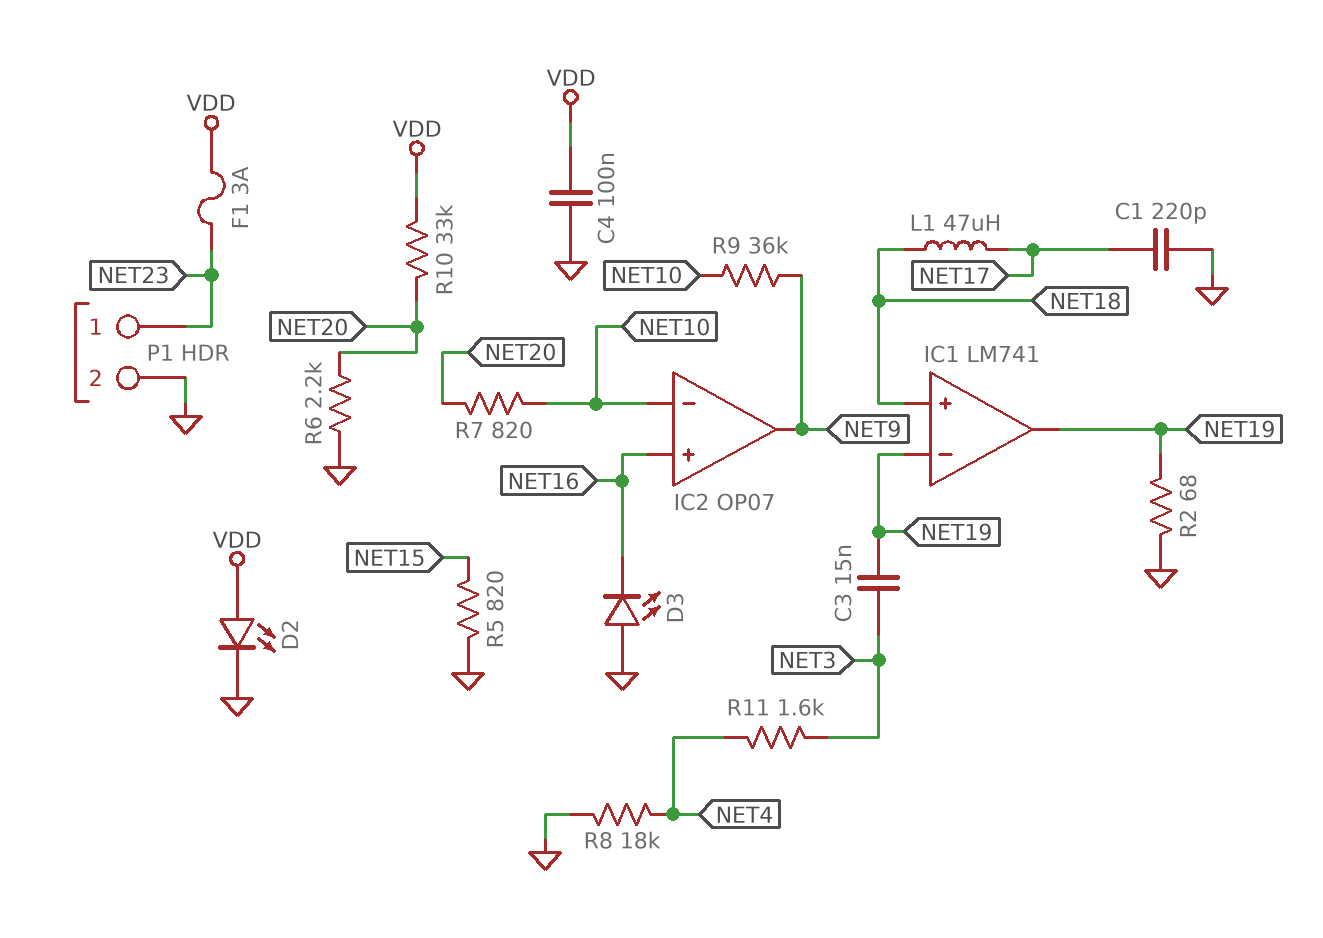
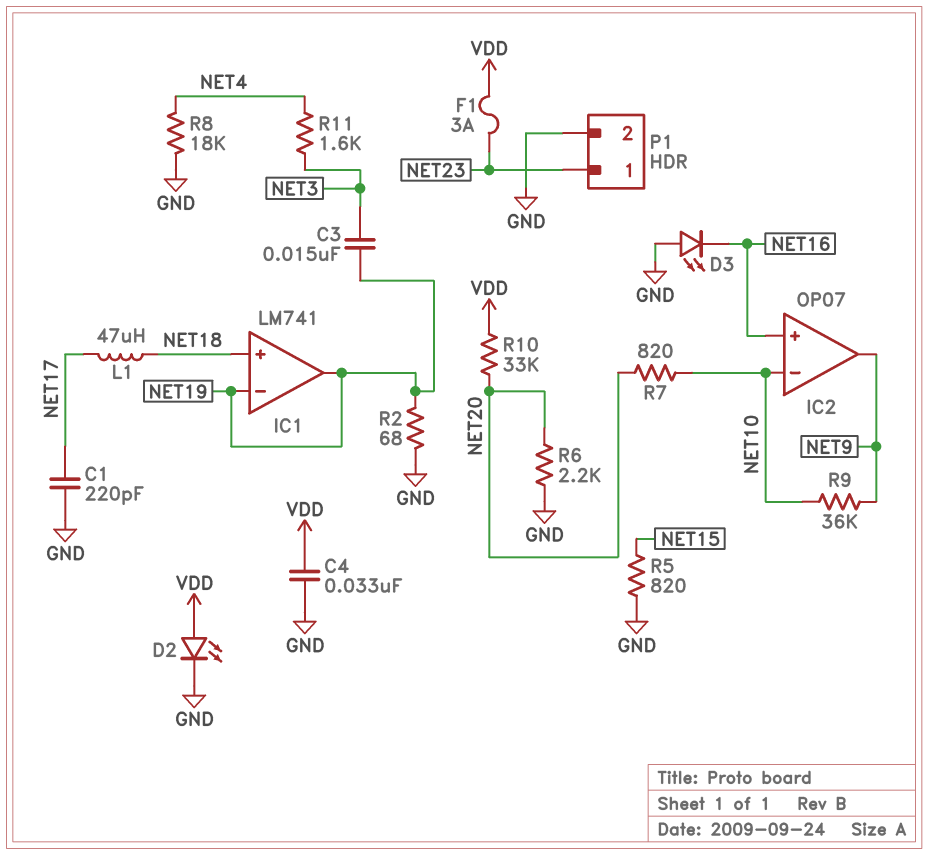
C4: 100nF (GND, VDD) -> 33nF (GND, VDD)

